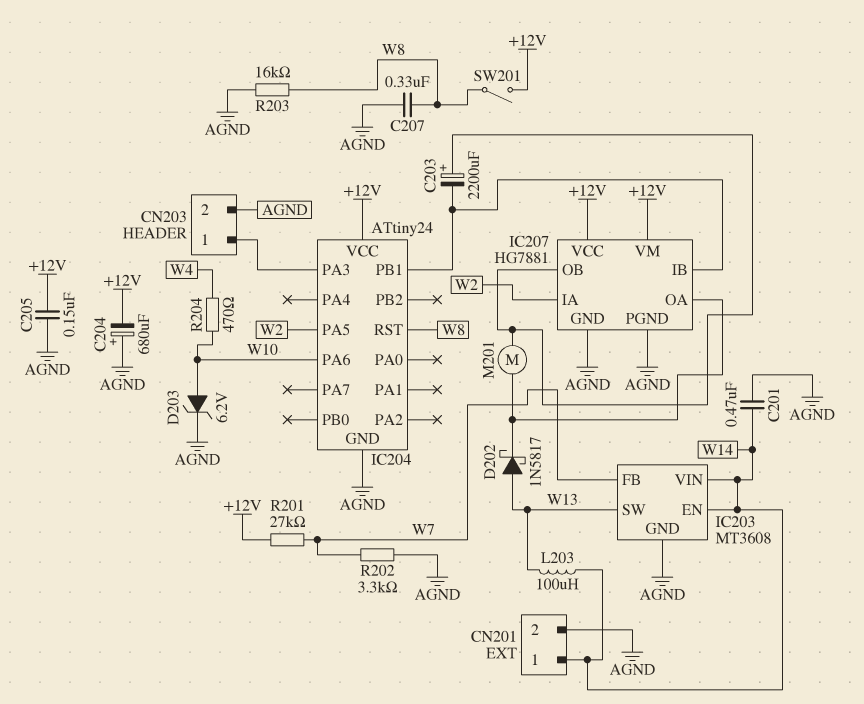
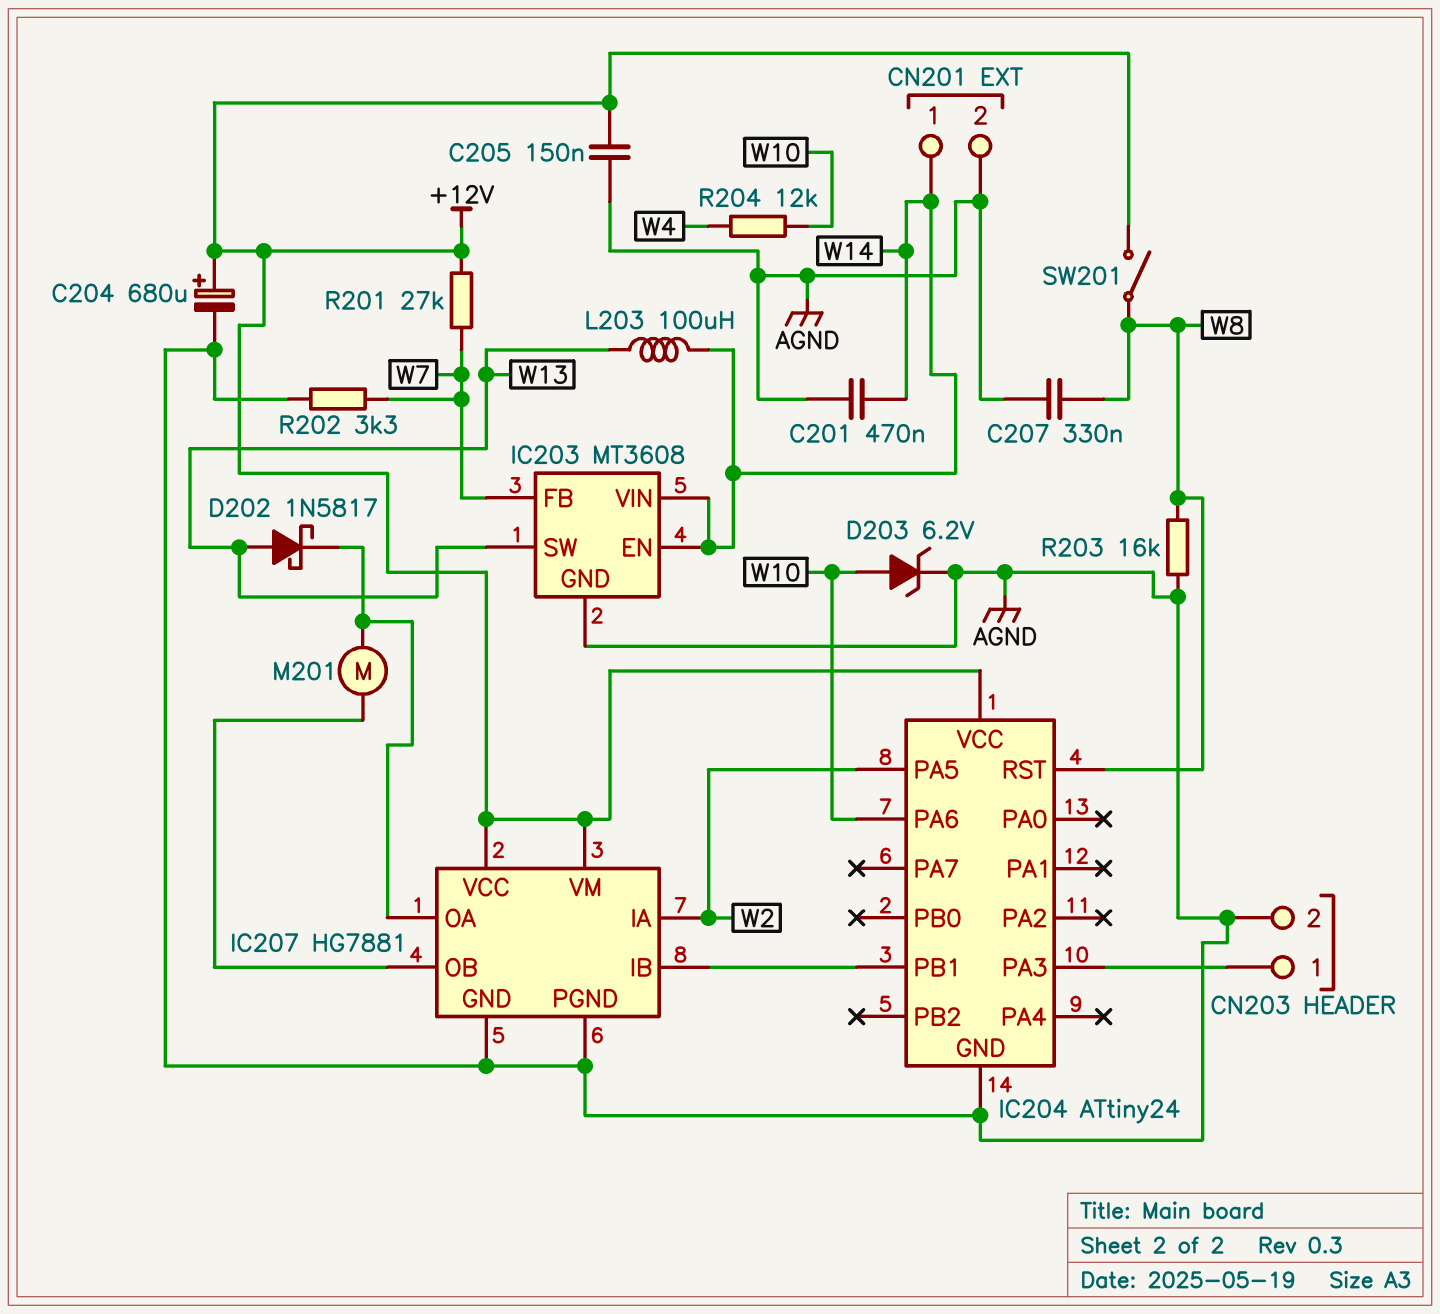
C203: 2200uF (plus IC207/OB, minus IC204/PB1) -> none
C204: 680uF (plus AGND, minus +12V) -> 680uF (plus +12V, minus AGND)
R204: 470 (W4, W10) -> 12k (W4, W10)

